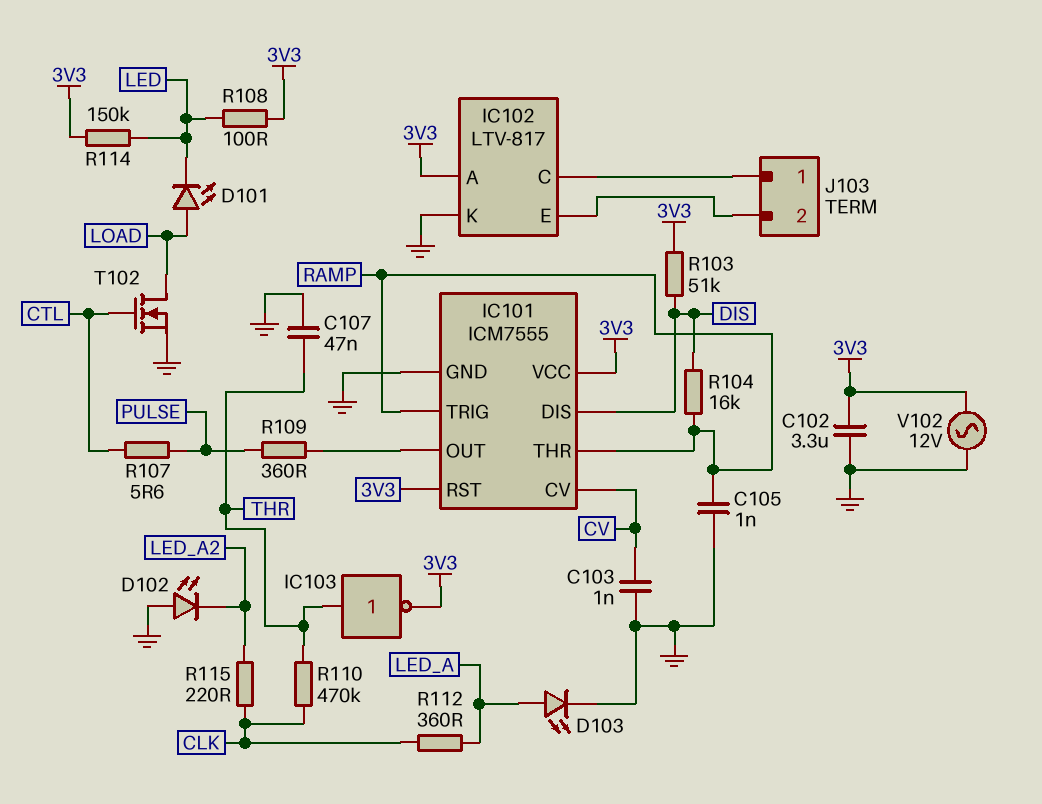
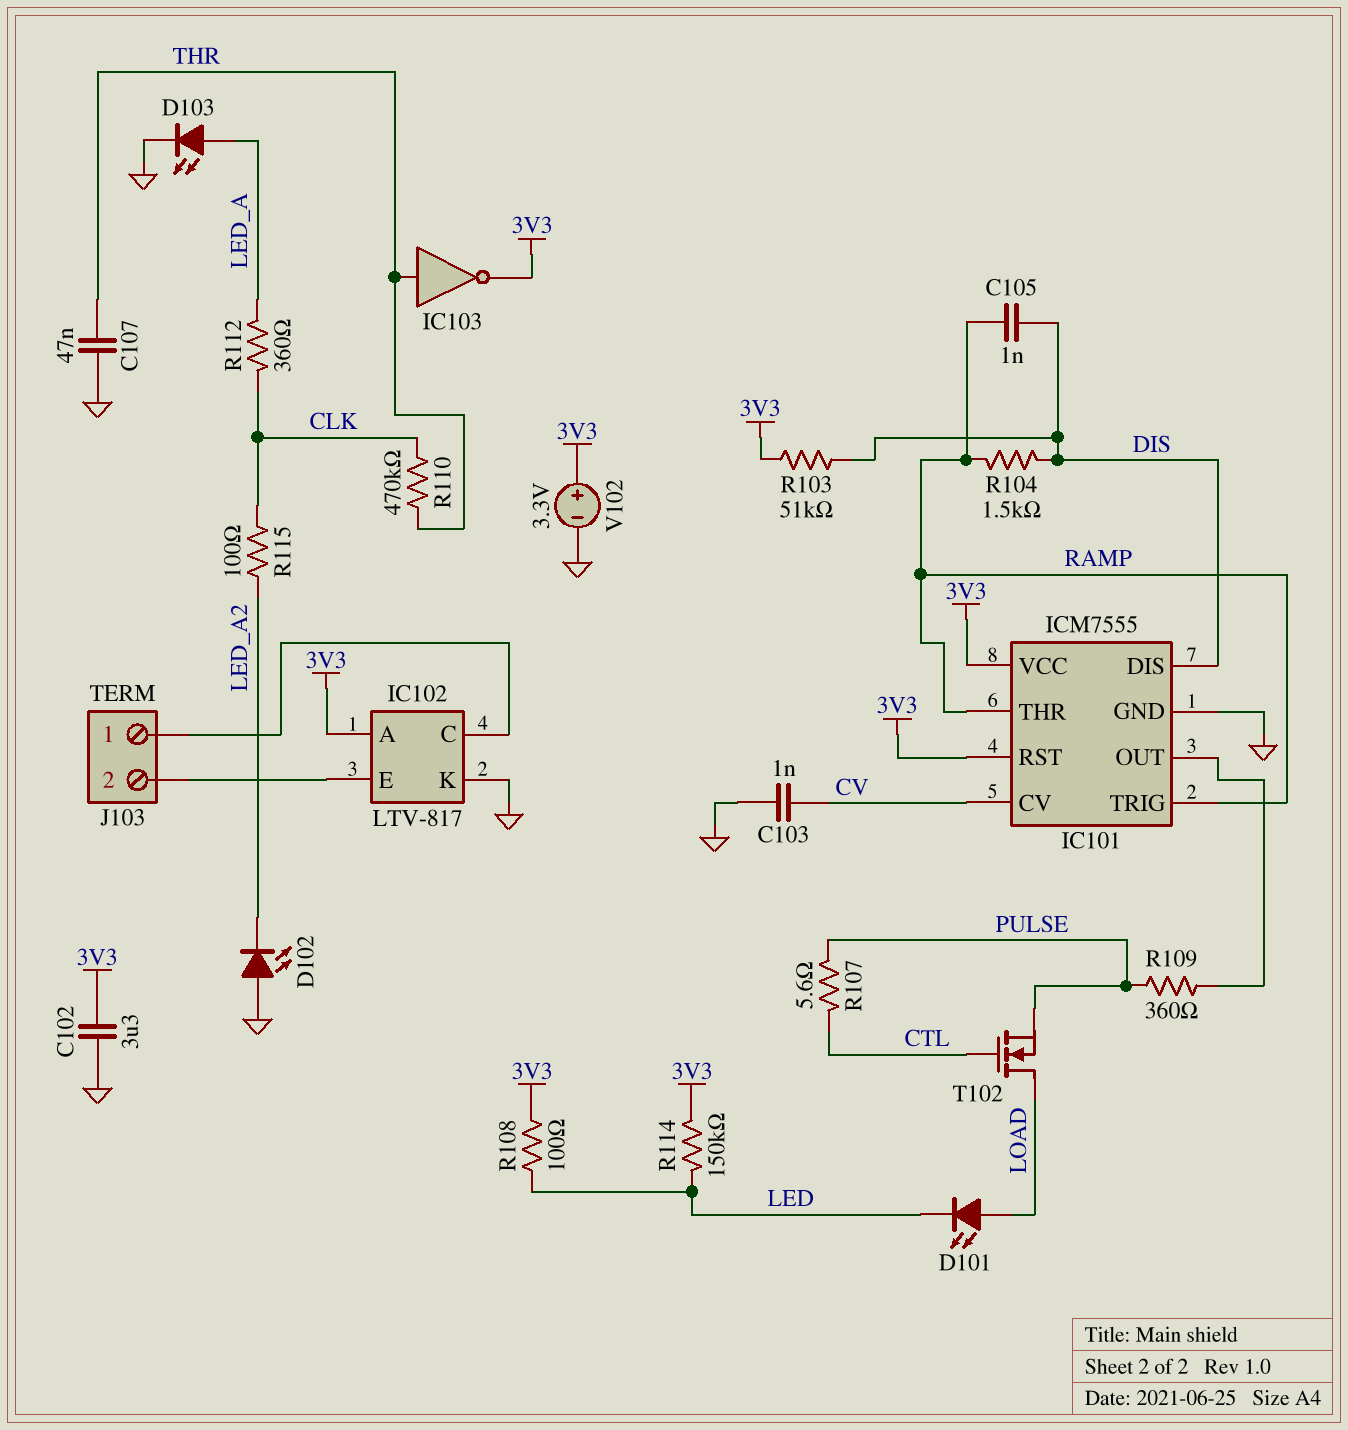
C105: 1nF (GND, RAMP) -> 1nF (DIS, RAMP)
R104: 16k (DIS, RAMP) -> 1.5k (DIS, RAMP)
R115: 220 (CLK, LED_A2) -> 100 (CLK, LED_A2)
T102: NMOS (G CTL, D LOAD, S GND) -> NMOS (G CTL, D LOAD, S PULSE)
V102: AC 12V (3V3, GND) -> 3.3V (plus 3V3, minus GND)

